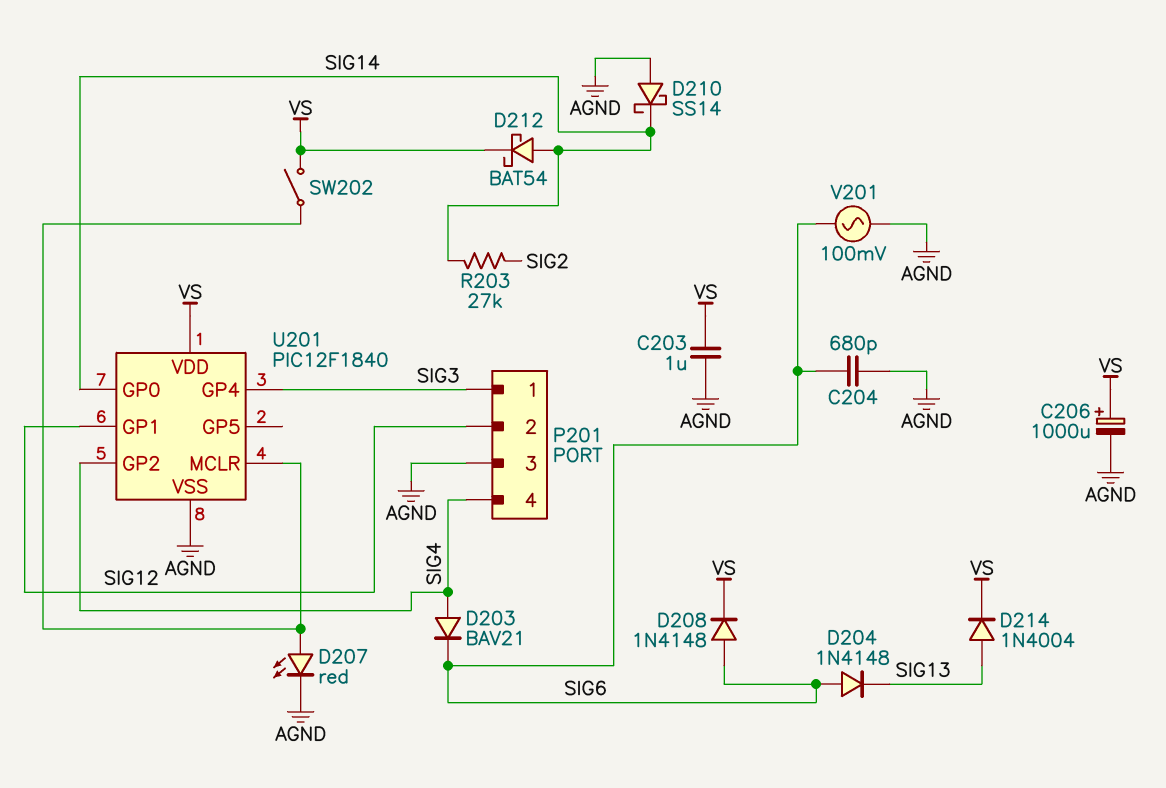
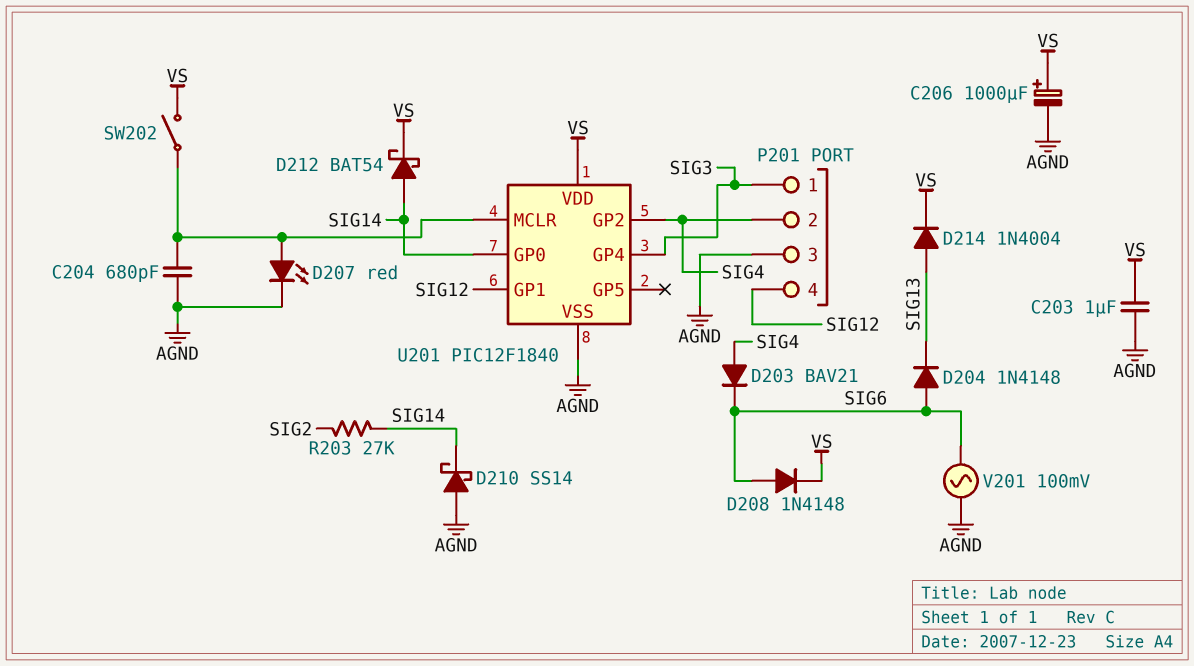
C204: 680pF (AGND, SIG6) -> 680pF (AGND, U201/MCLR)
P201 pin 2: SIG12 -> SIG4
P201 pin 4: SIG4 -> SIG12

